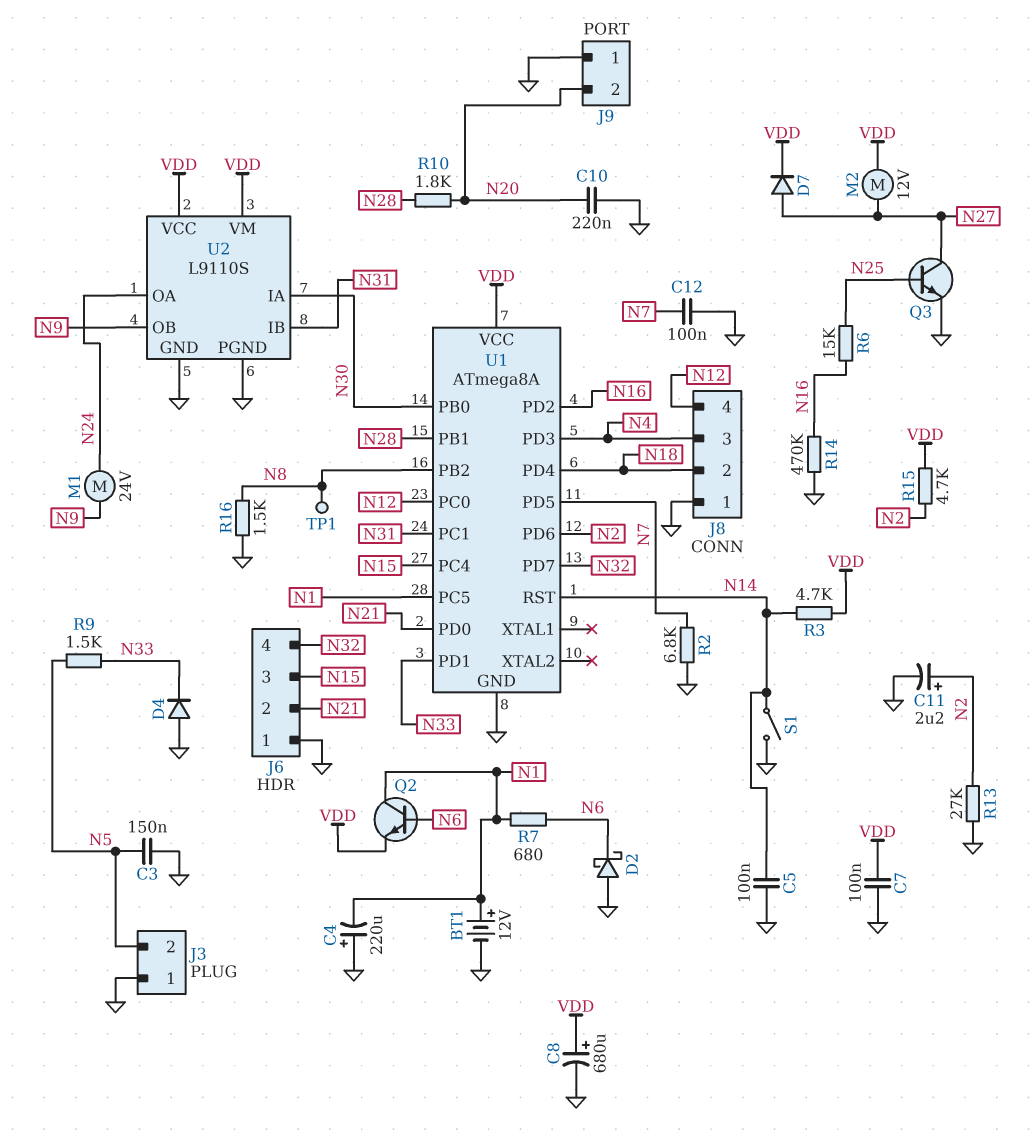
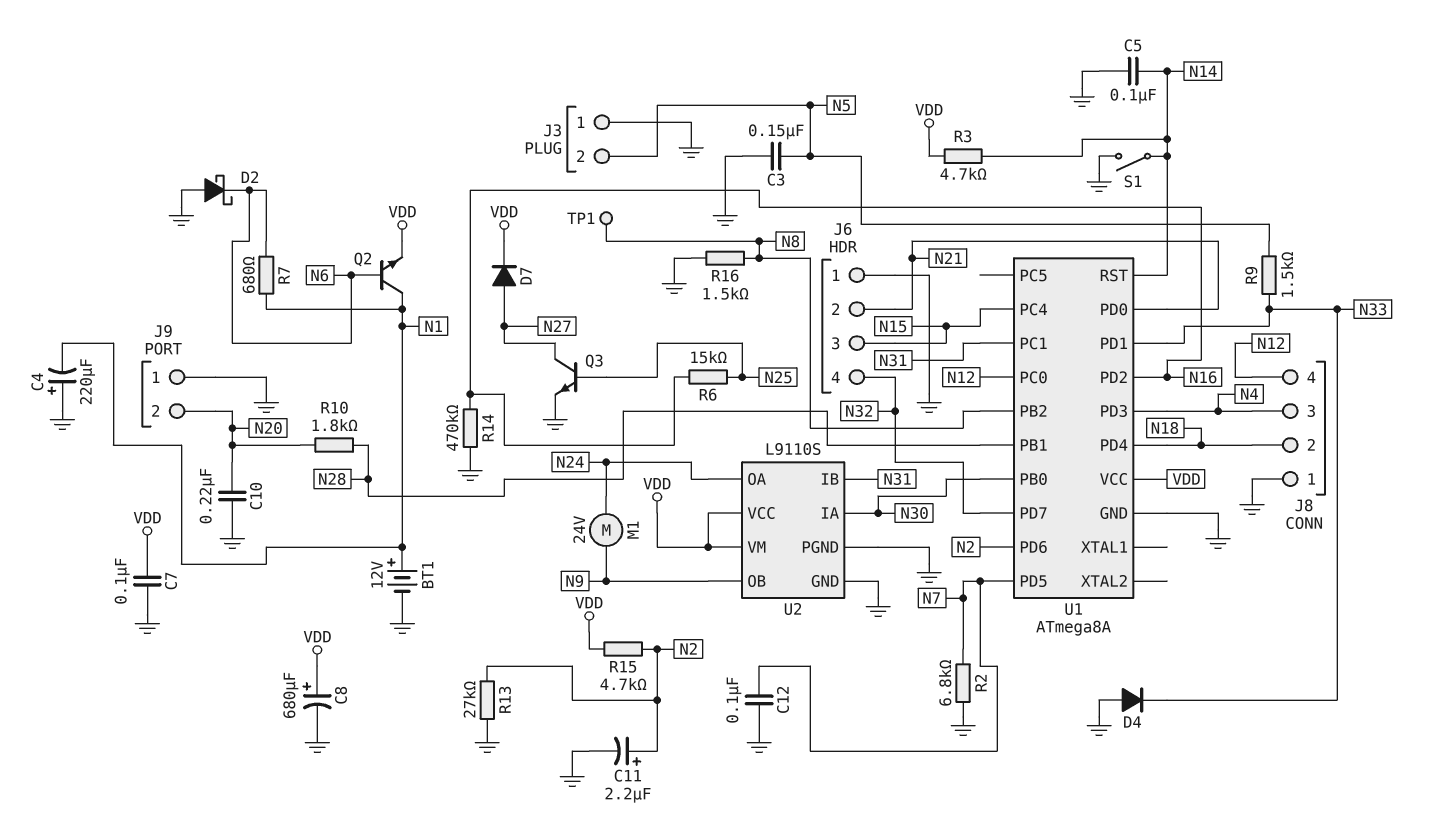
M2: motor 12V (N27, VDD) -> none
U1 pin PC5: N1 -> none

